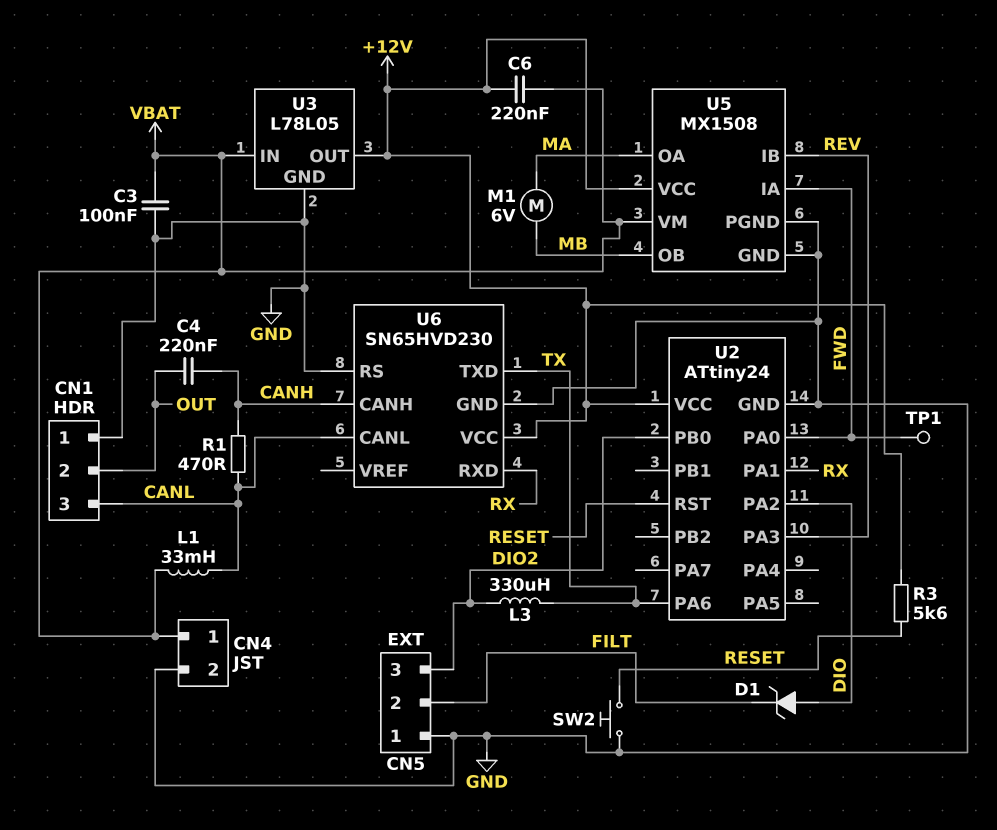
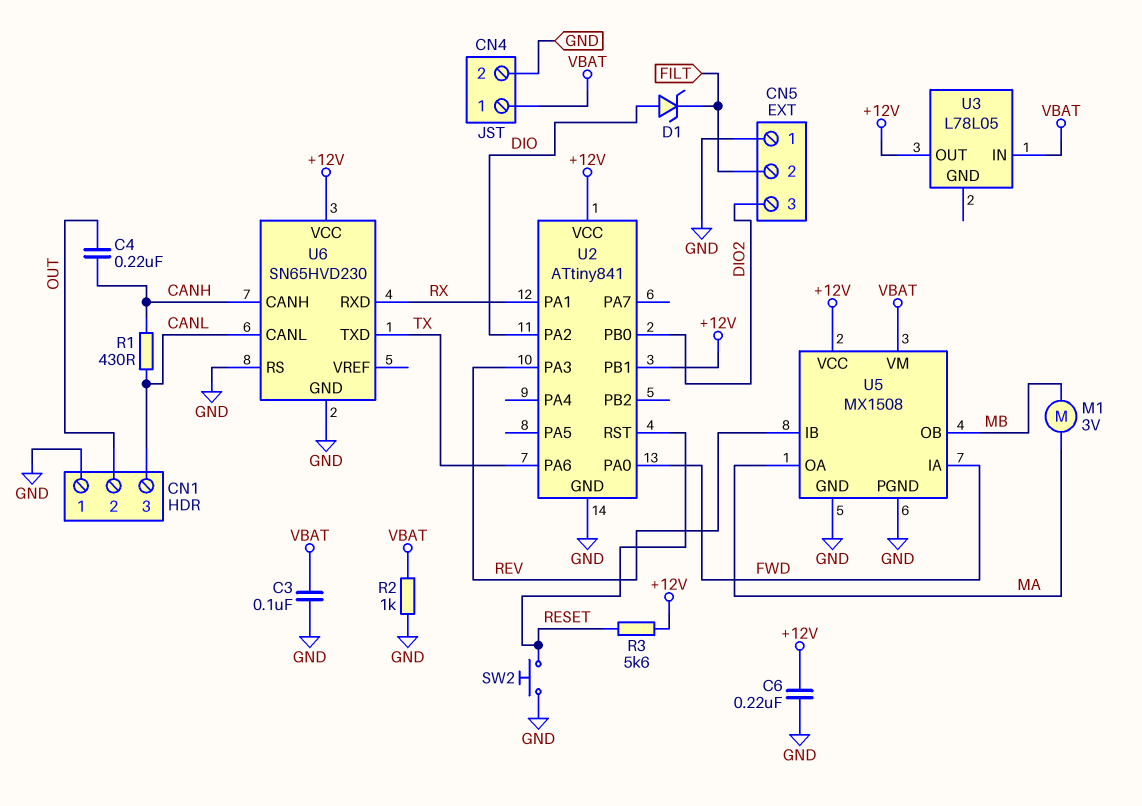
C6: 220nF (+12V, VBAT) -> 220nF (+12V, GND)
L1: 33mH (CANL, VBAT) -> none
L3: 330uH (DIO2, TX) -> none
M1: motor 6V (MA, MB) -> motor 3V (MA, MB)
R1: 470 (CANH, CANL) -> 430 (CANH, CANL)
R2: none -> 1k (GND, VBAT)
TP1: test point (FWD) -> none
U2: ATtiny24 -> ATtiny841
U2 pin PB1: none -> +12V
U3 pin GND: GND -> none

